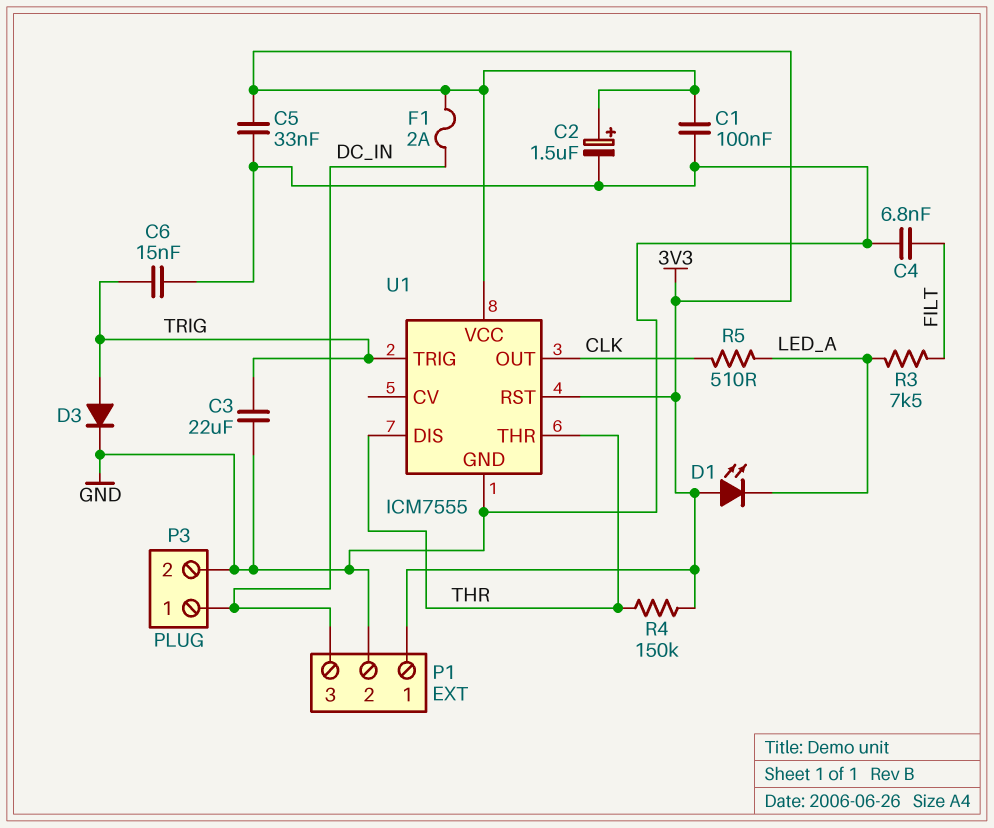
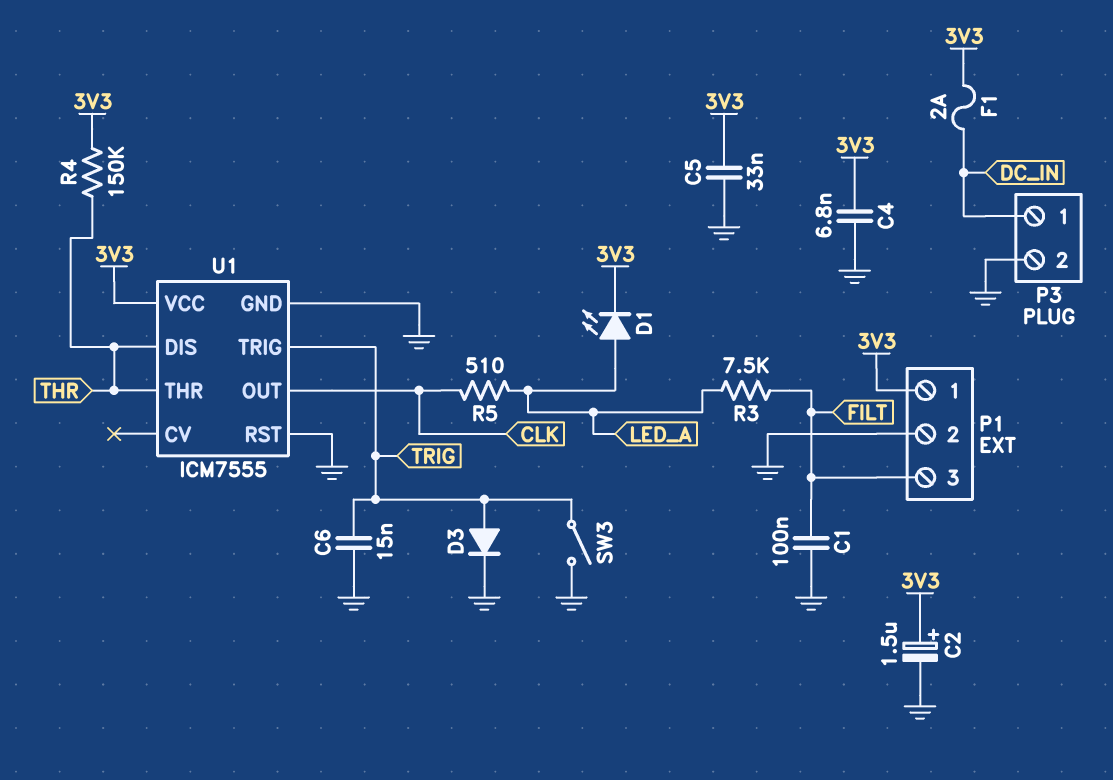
C1: 100nF (3V3, GND) -> 100nF (FILT, GND)
C3: 22uF (GND, TRIG) -> none
C4: 6.8nF (FILT, GND) -> 6.8nF (3V3, GND)
D1: LED (A 3V3, K LED_A) -> LED (A LED_A, K 3V3)
P1 pin 3: DC_IN -> FILT
SW3: none -> switch (GND, TRIG)
U1 pin RST: 3V3 -> GND

